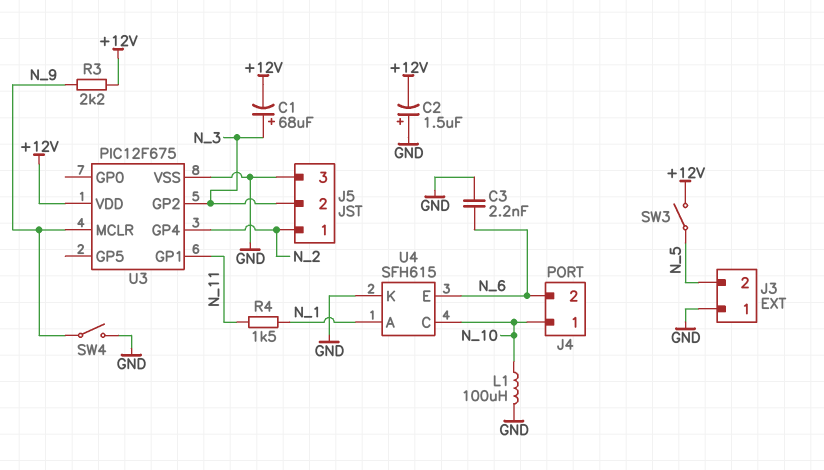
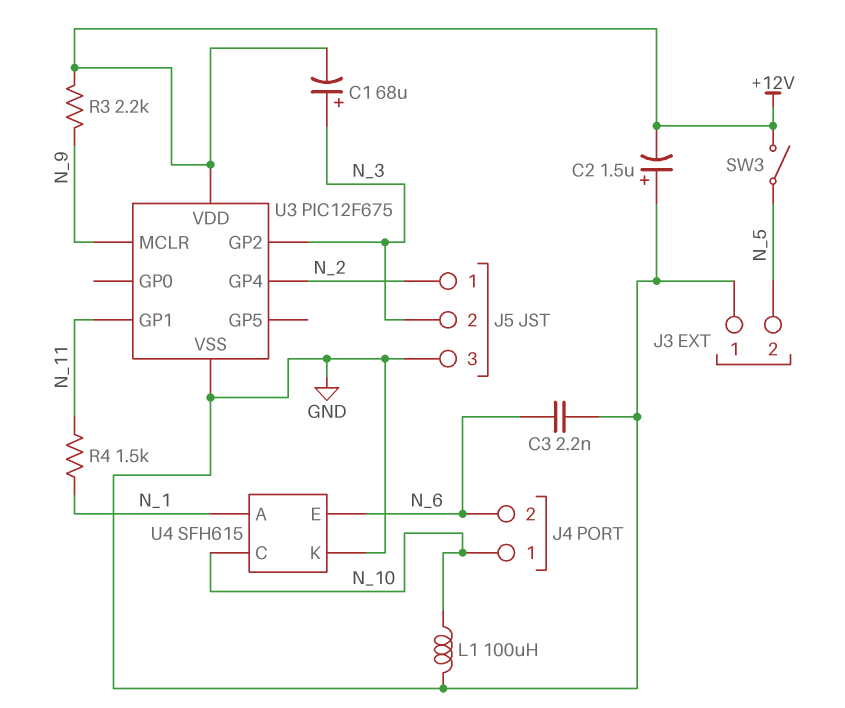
SW4: switch (GND, N_9) -> none

